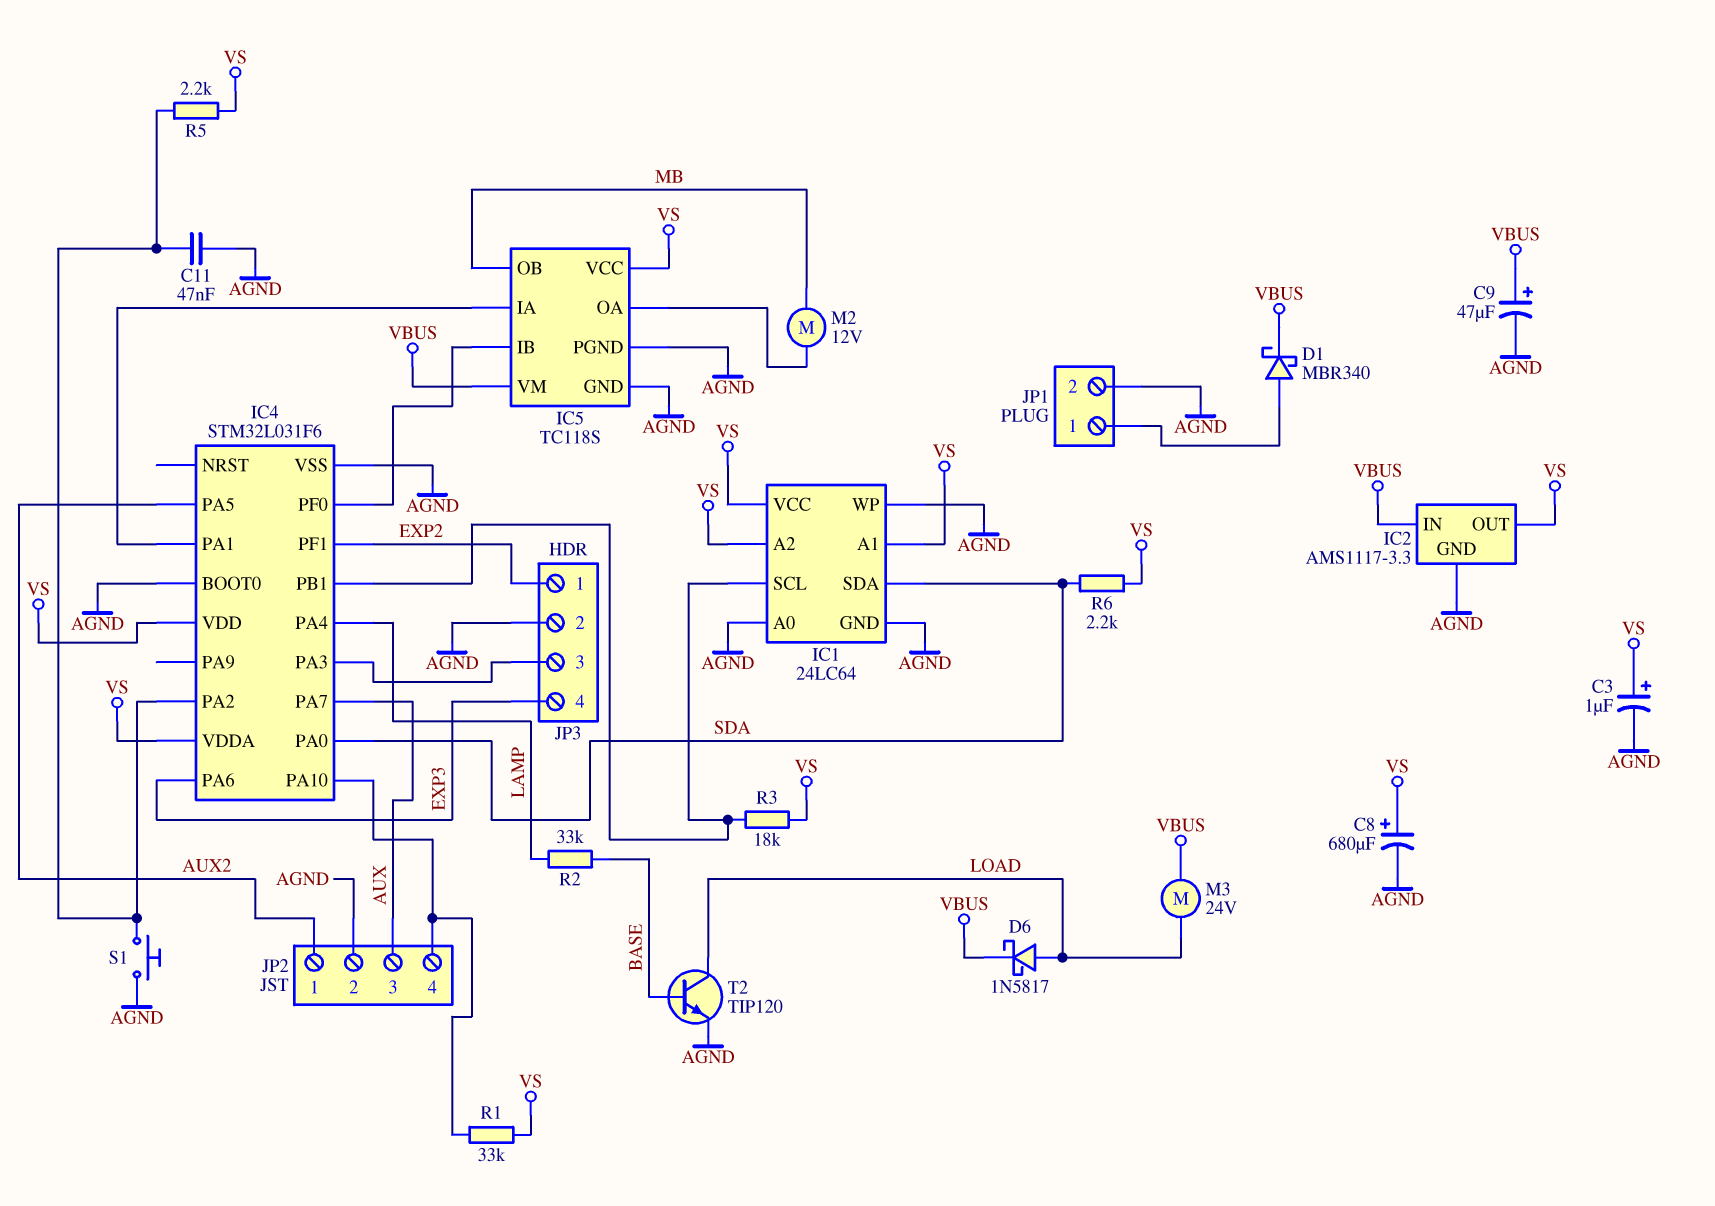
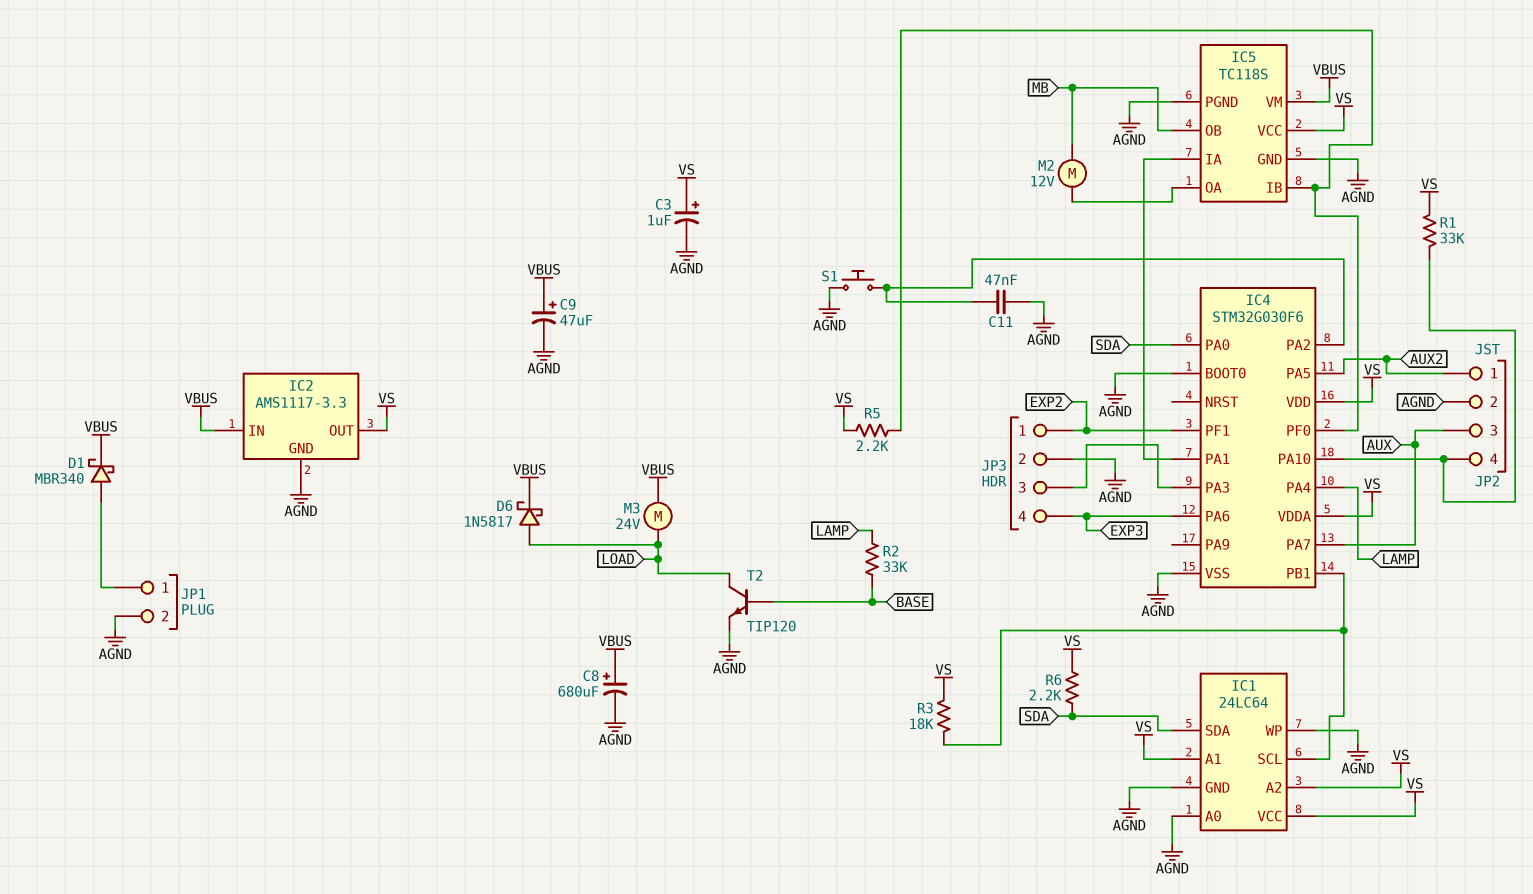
C8: 680uF (plus VS, minus AGND) -> 680uF (plus VBUS, minus AGND)
IC4: STM32L031F6 -> STM32G030F6
R5: 2.2k (IC4/PA2, VS) -> 2.2k (IC4/PF0, VS)

